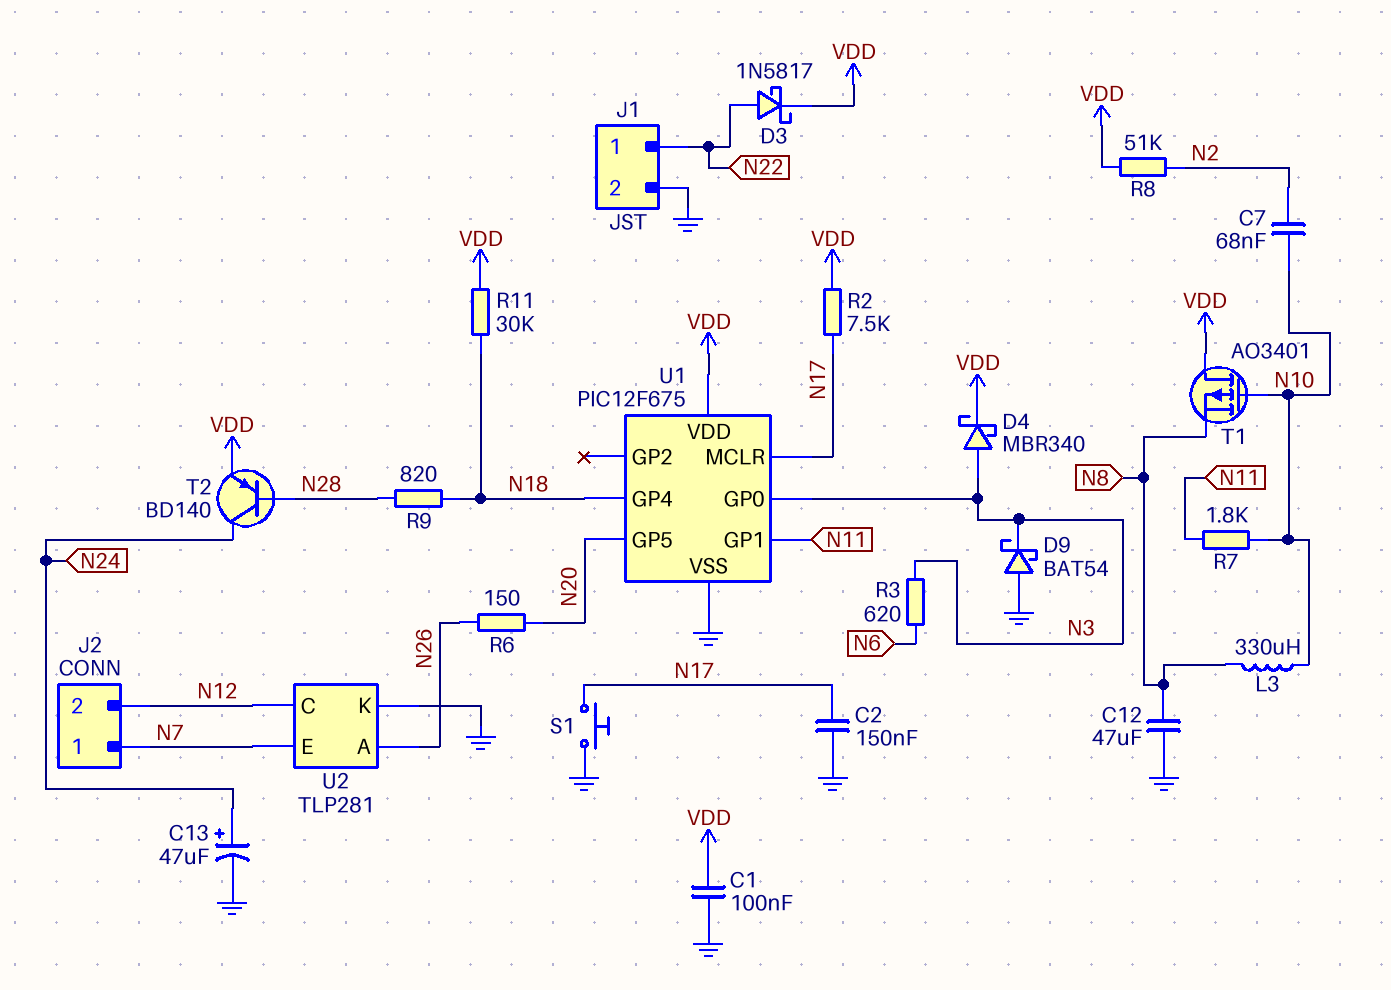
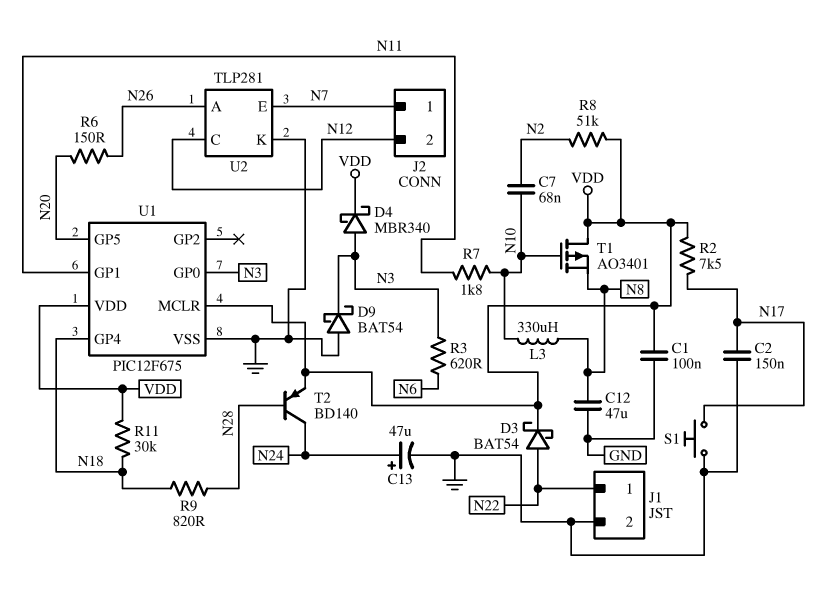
D3: schottky 1N5817 (A N22, K VDD) -> schottky BAT54 (A N22, K VDD)
U1 pin MCLR: N17 -> VDD

